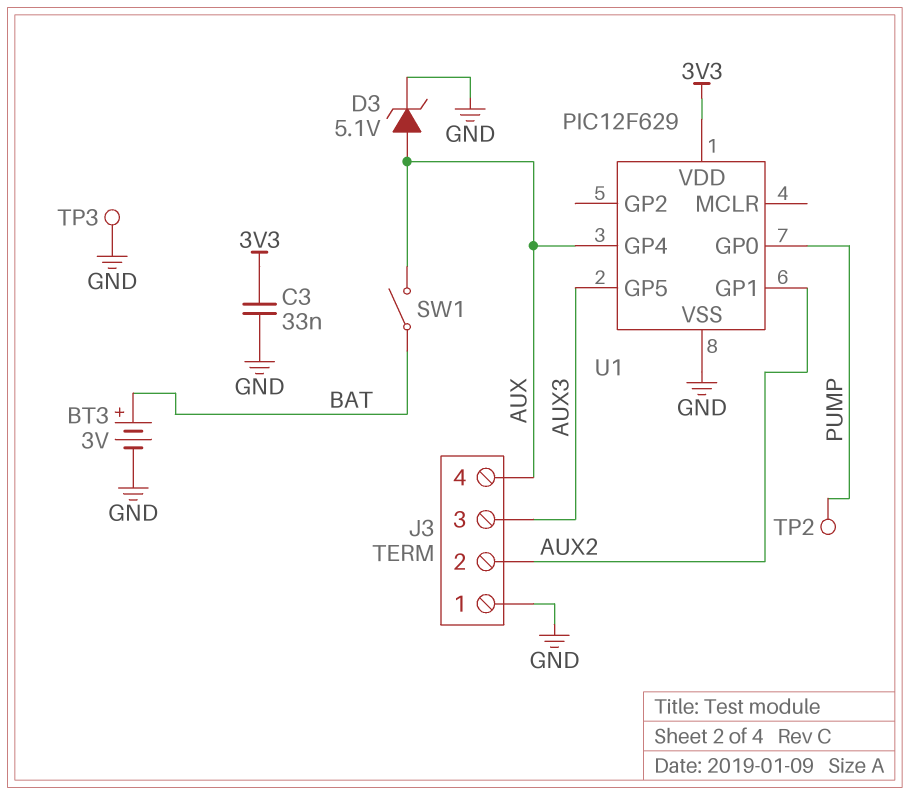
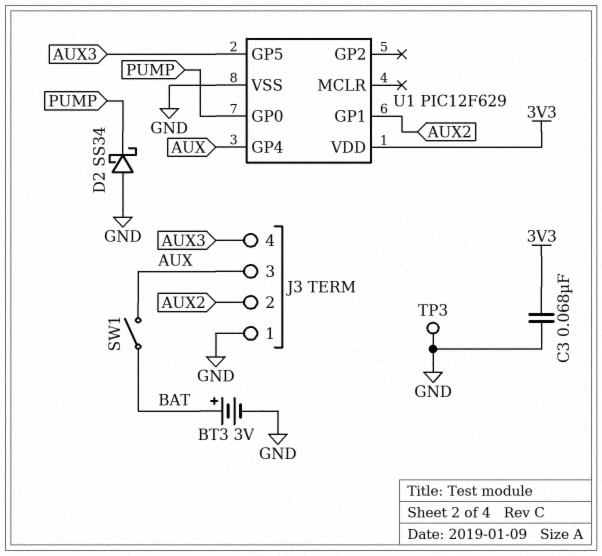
C3: 33nF (3V3, GND) -> 68nF (3V3, GND)
D2: none -> schottky SS34 (A GND, K PUMP)
D3: zener 5.1V (A AUX, K GND) -> none
J3 pin 3: AUX3 -> AUX
J3 pin 4: AUX -> AUX3
TP2: test point (PUMP) -> none

